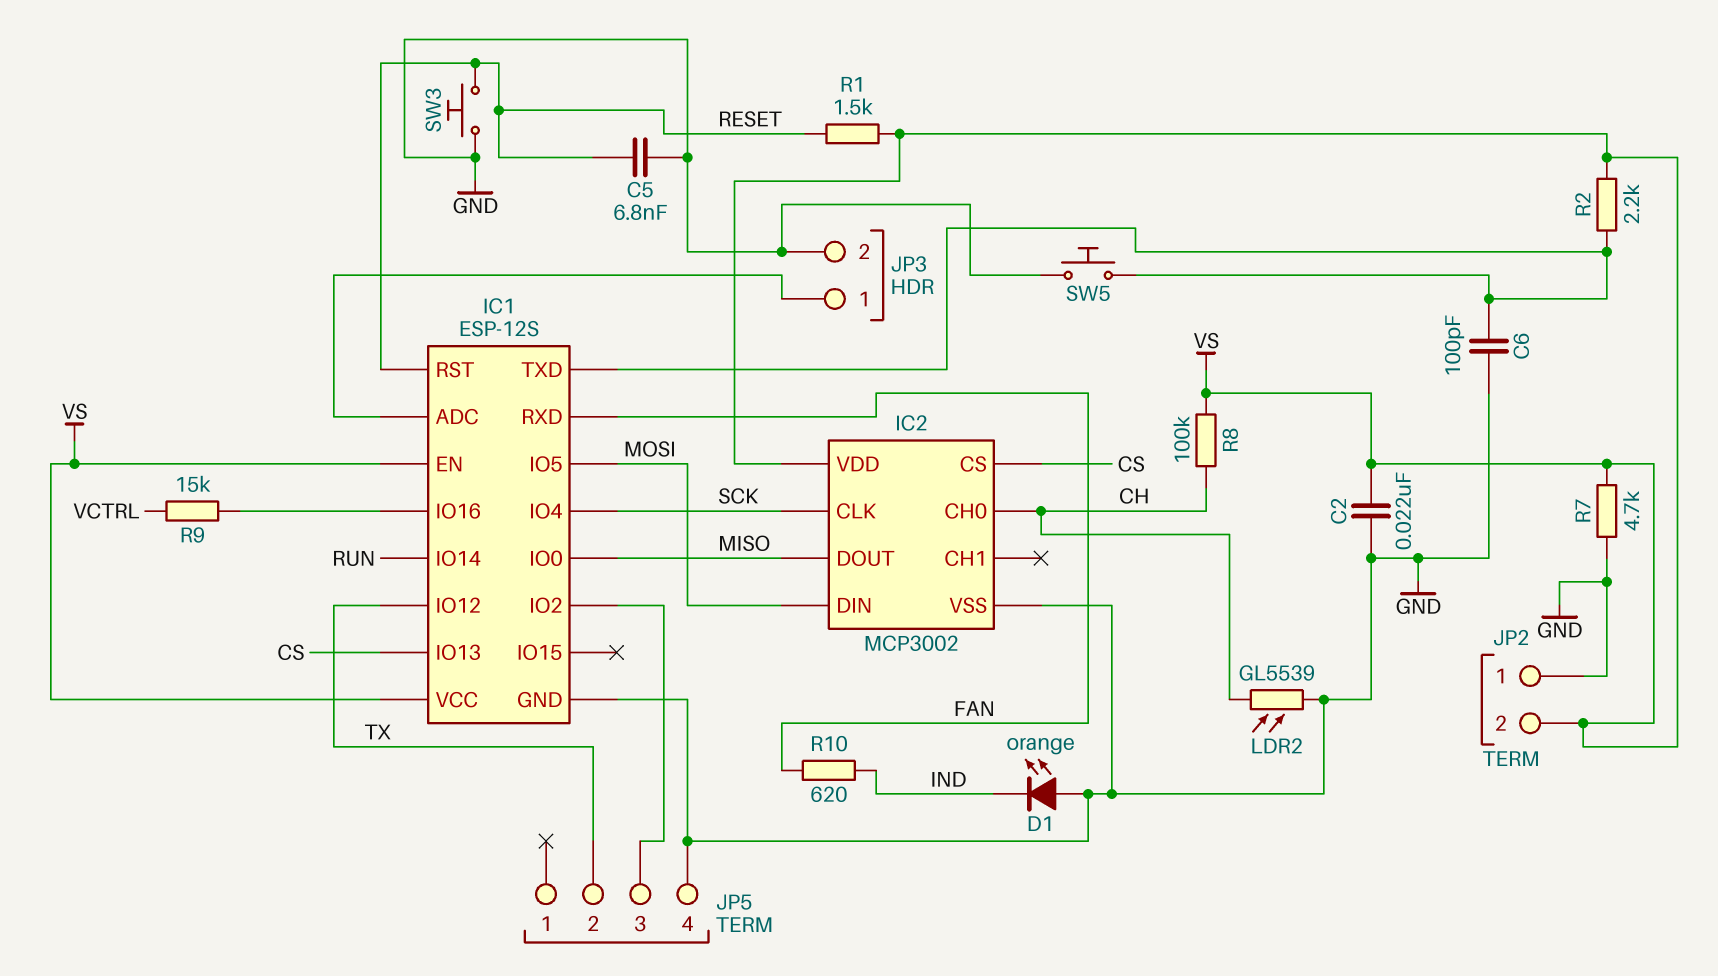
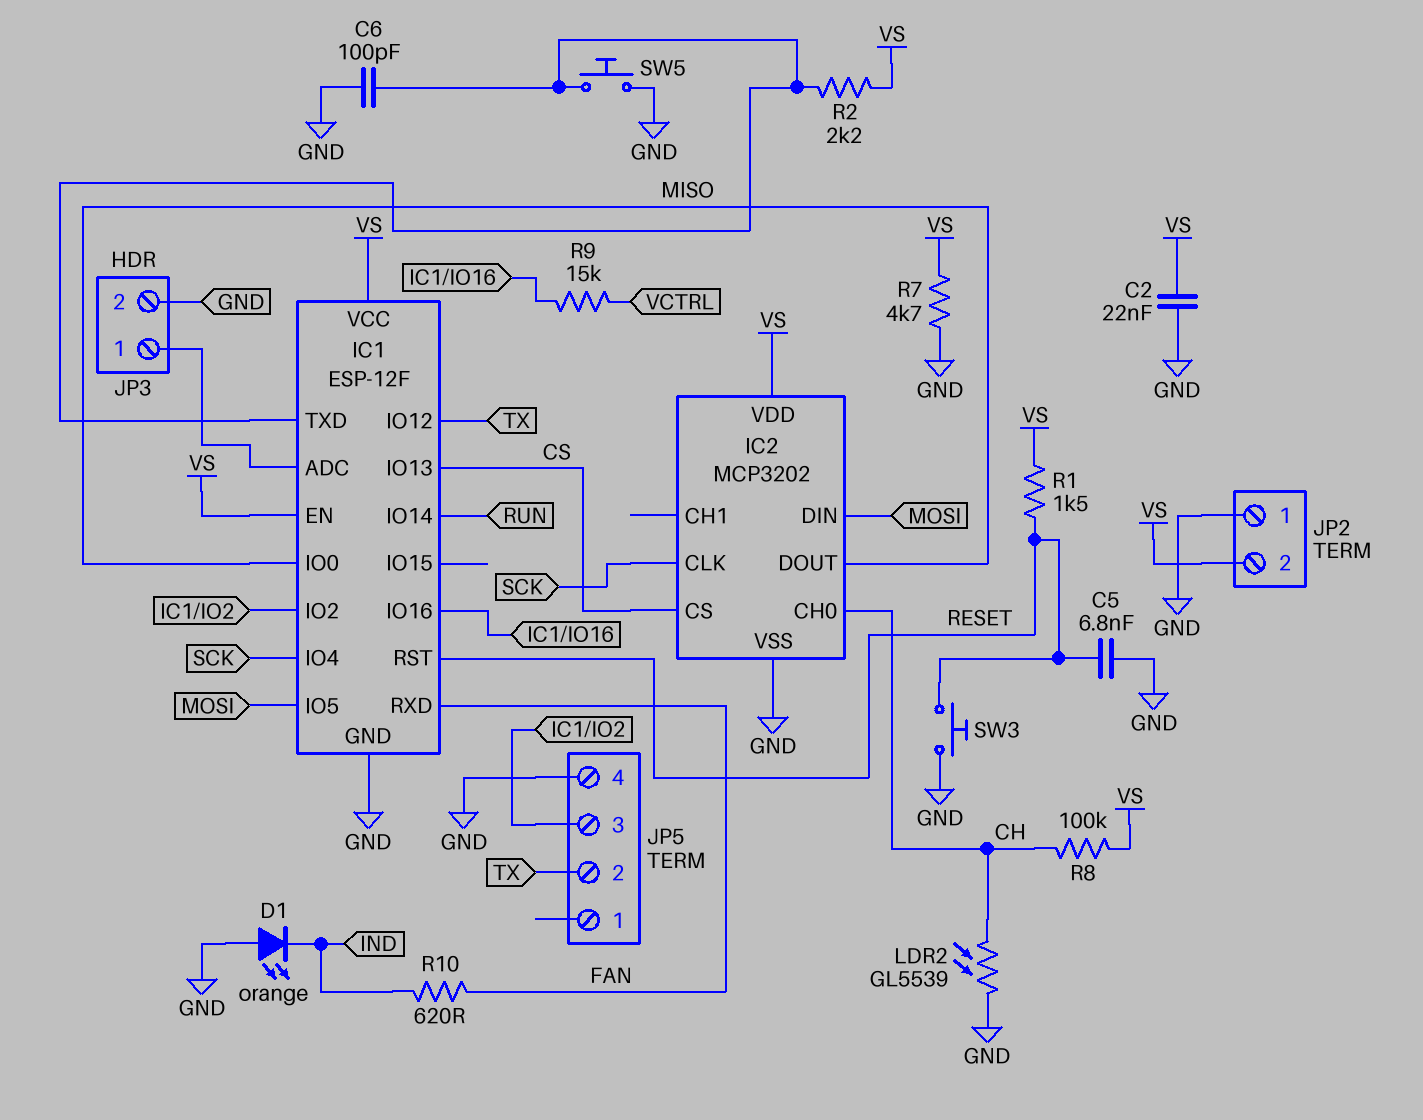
IC1: ESP-12S -> ESP-12F
IC2: MCP3002 -> MCP3202

